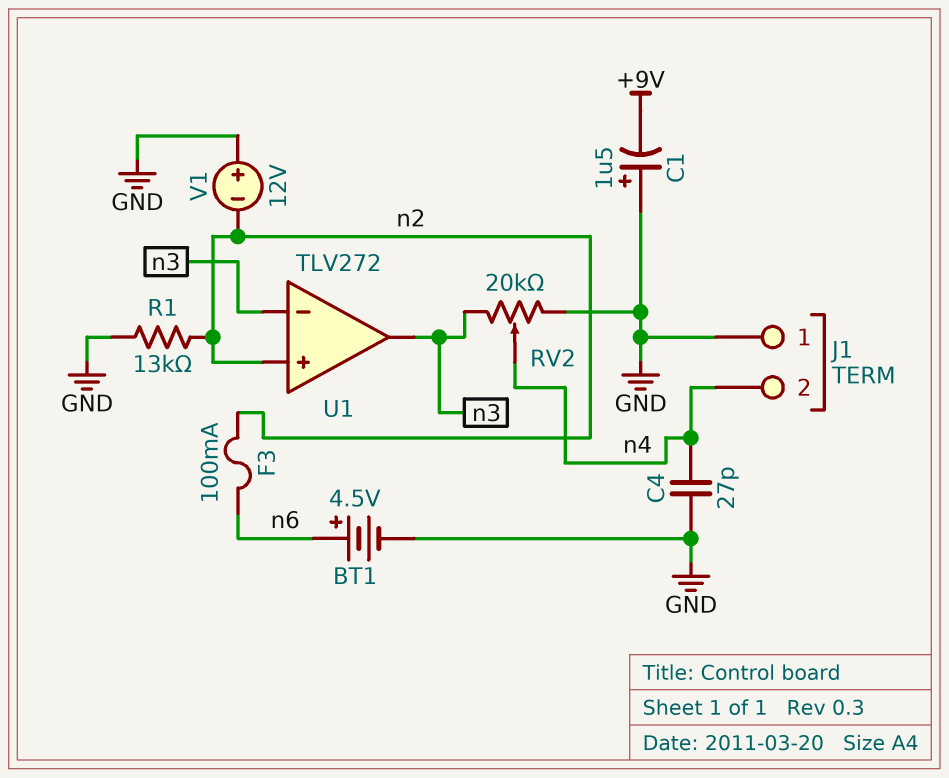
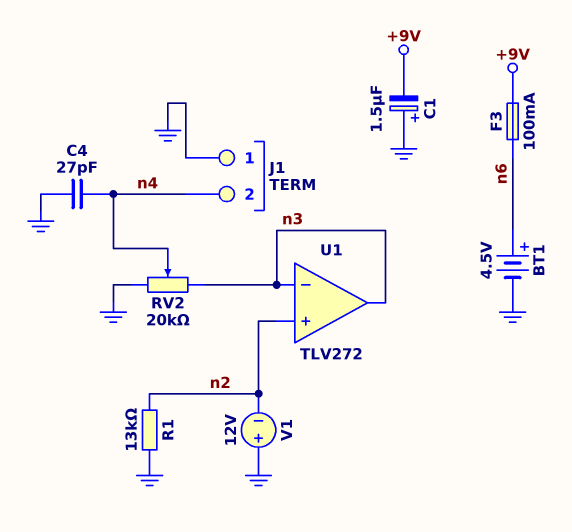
F3: 100mA (n2, n6) -> 100mA (+9V, n6)

